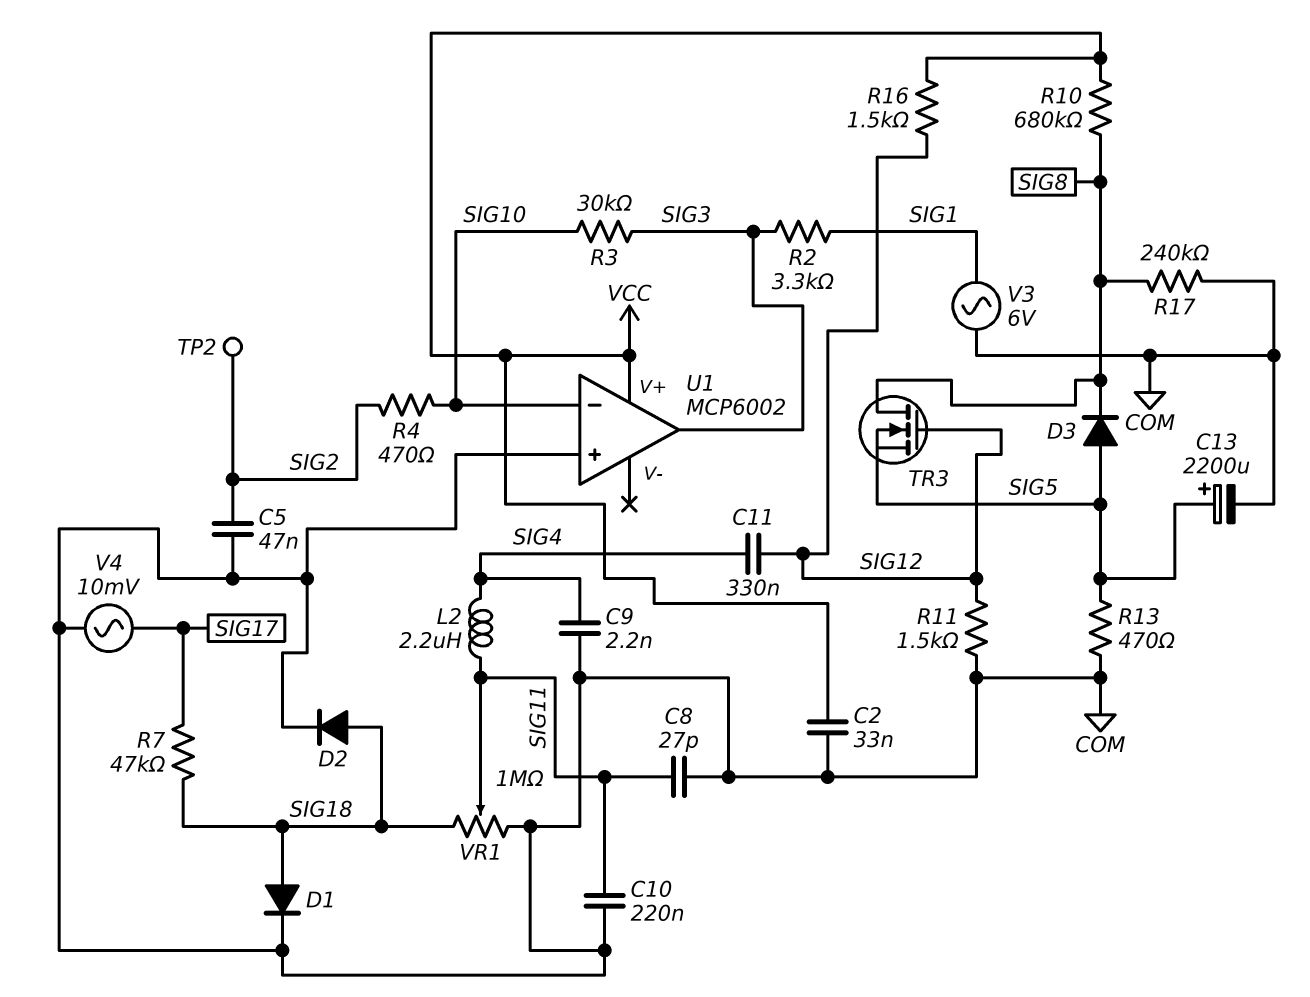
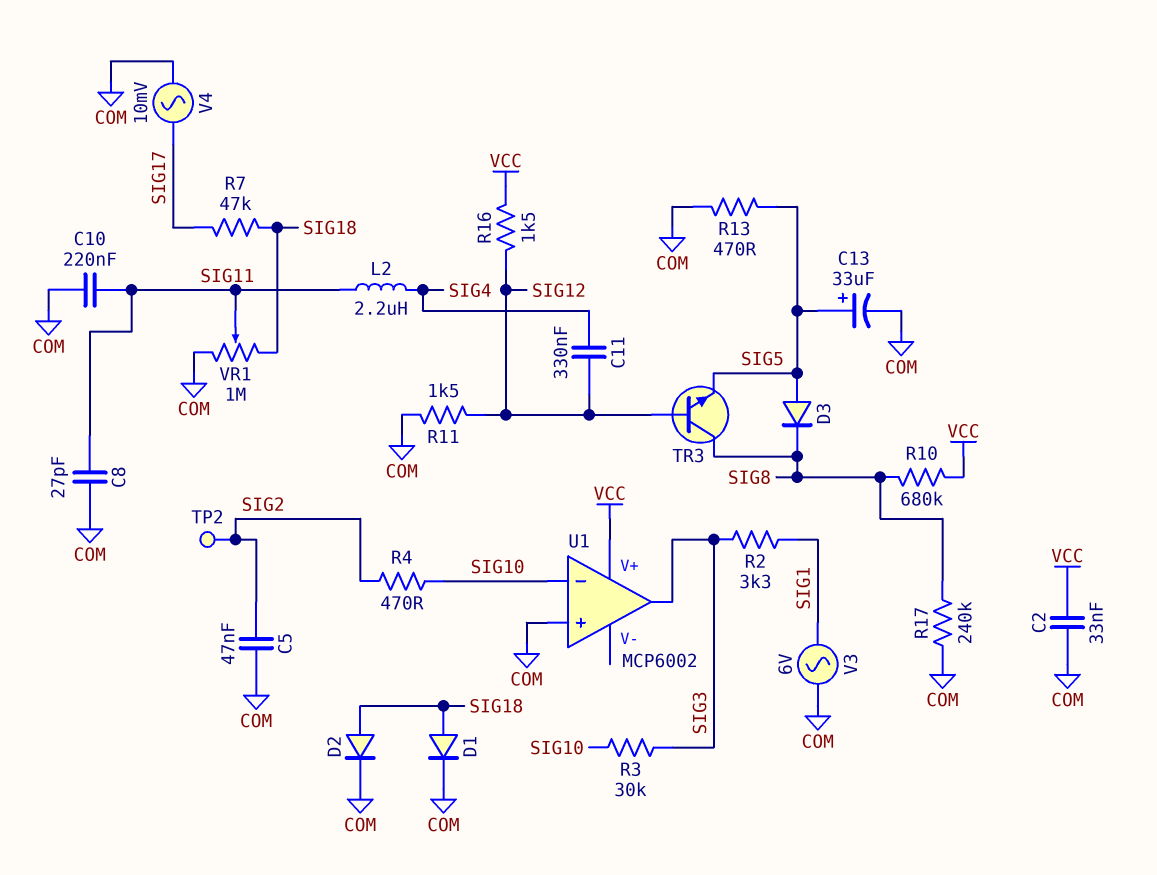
C9: 2.2nF (COM, SIG4) -> none
C13: 2200uF (plus SIG5, minus COM) -> 33uF (plus SIG5, minus COM)
TR3: NMOS (G SIG12, D SIG8, S SIG5) -> NPN (B SIG12, C SIG8, E SIG5)

